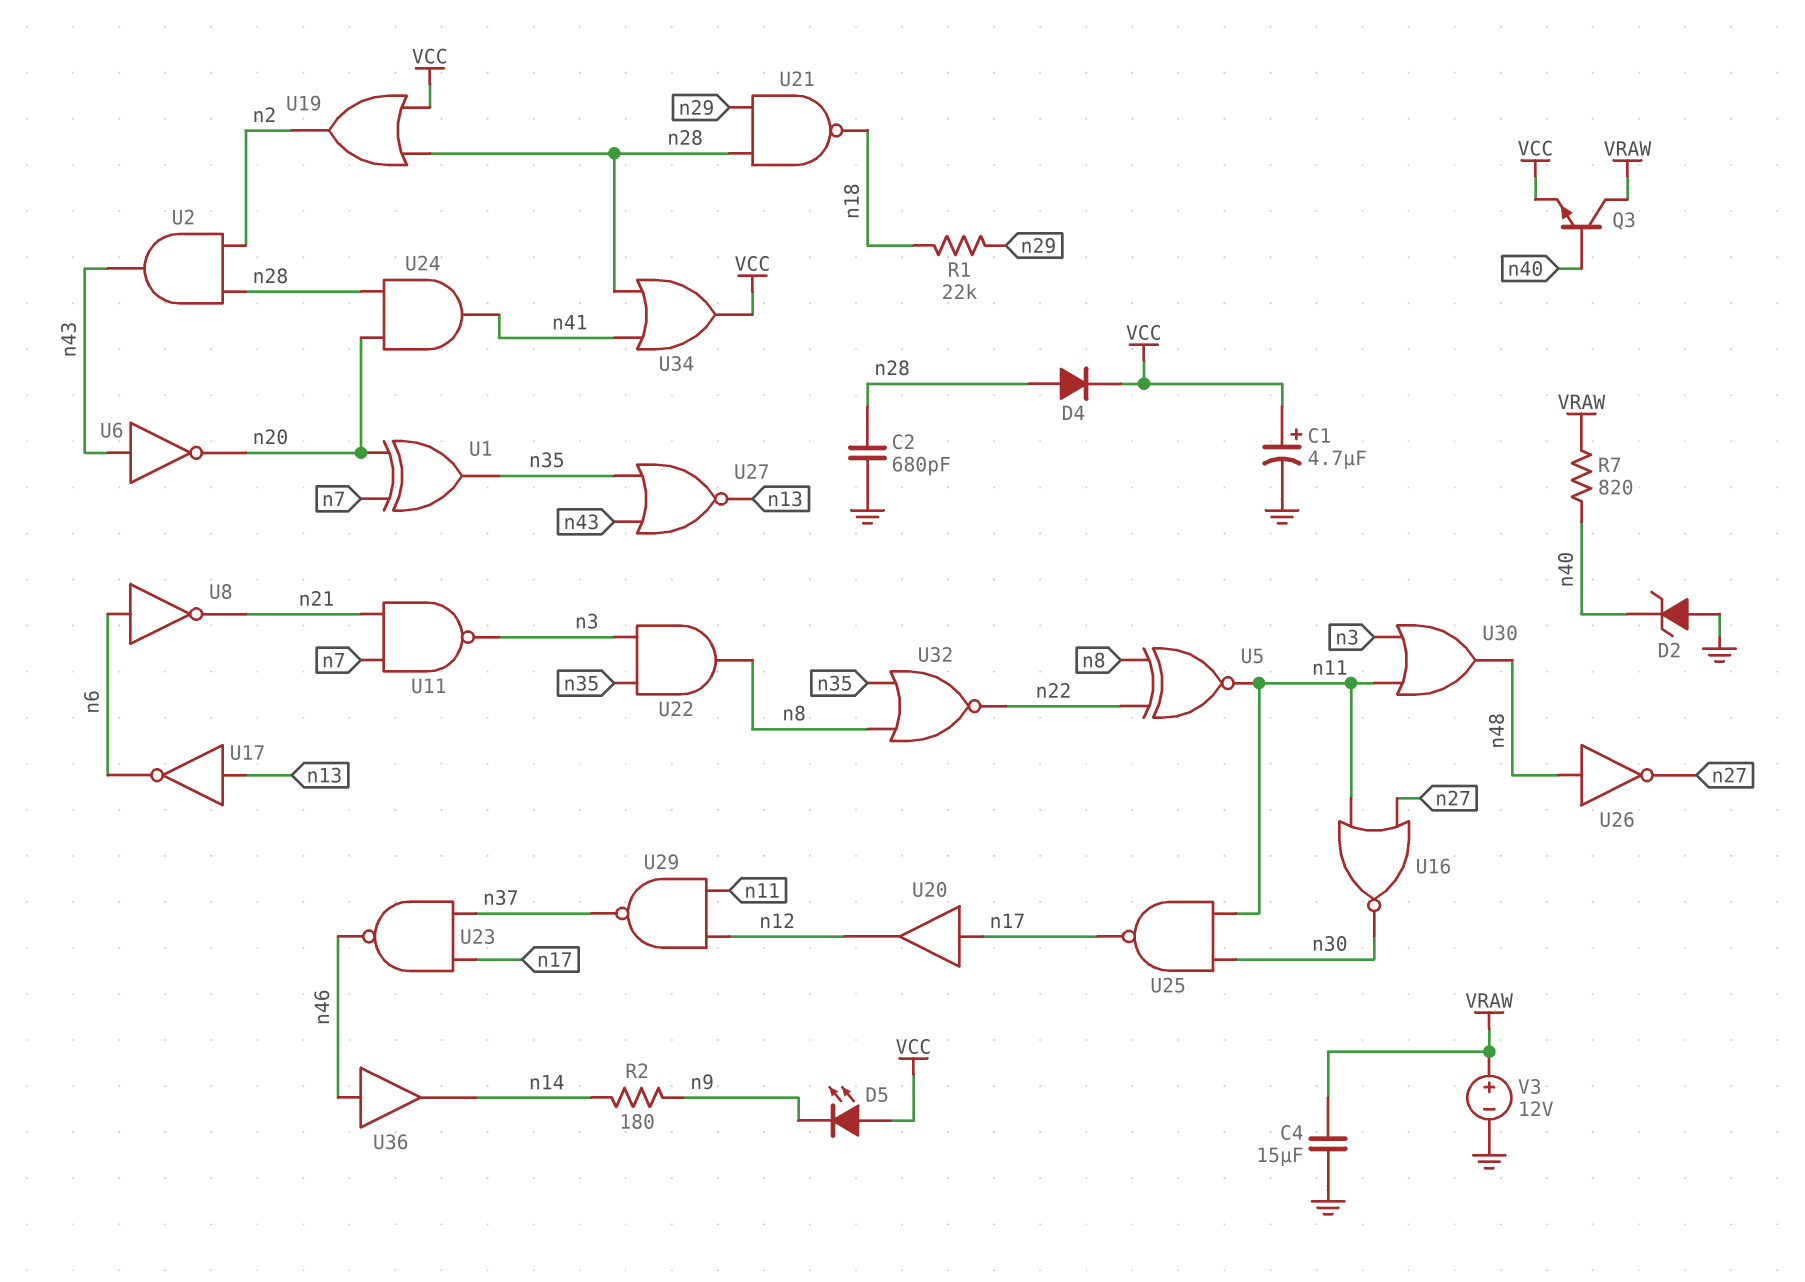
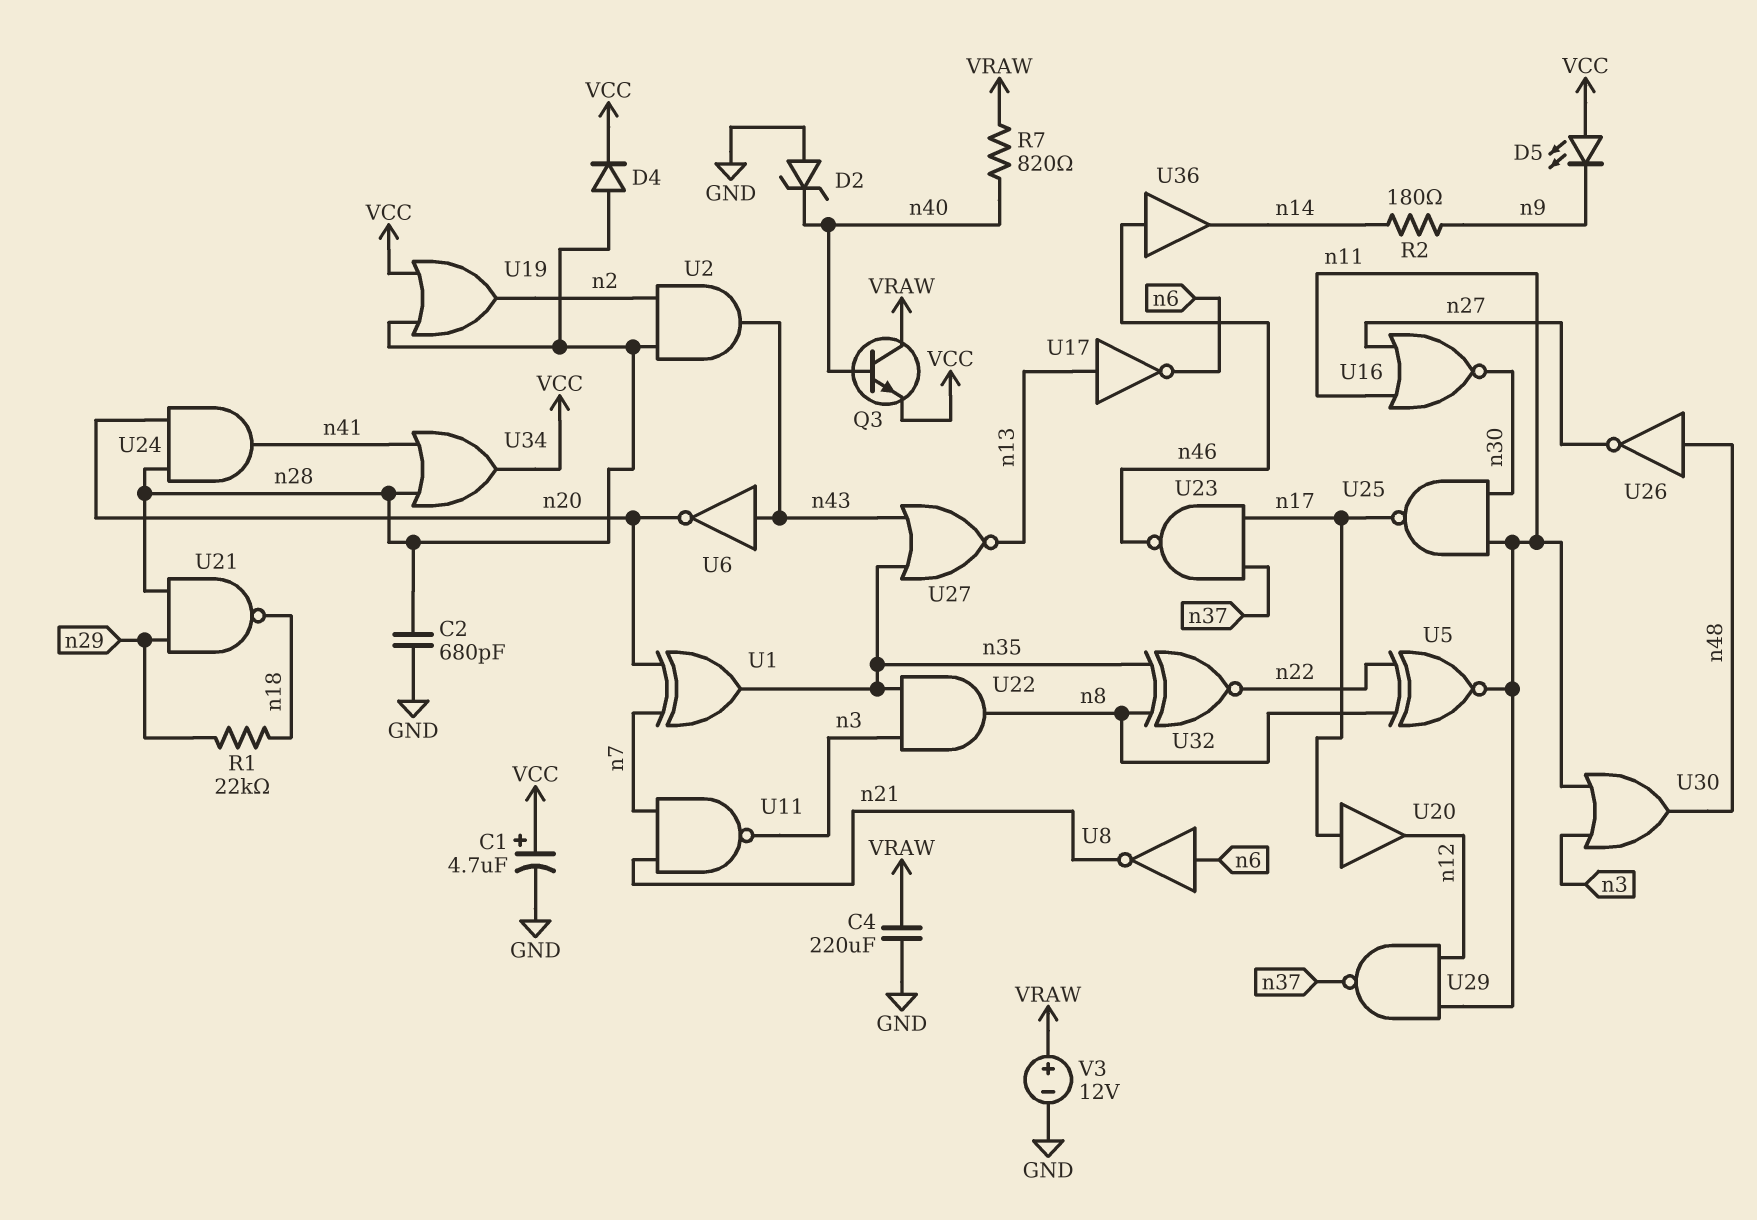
C4: 15uF (GND, VRAW) -> 220uF (GND, VRAW)
U32: NOR (in n8, in n35, out n22) -> XNOR (in n8, in n35, out n22)

